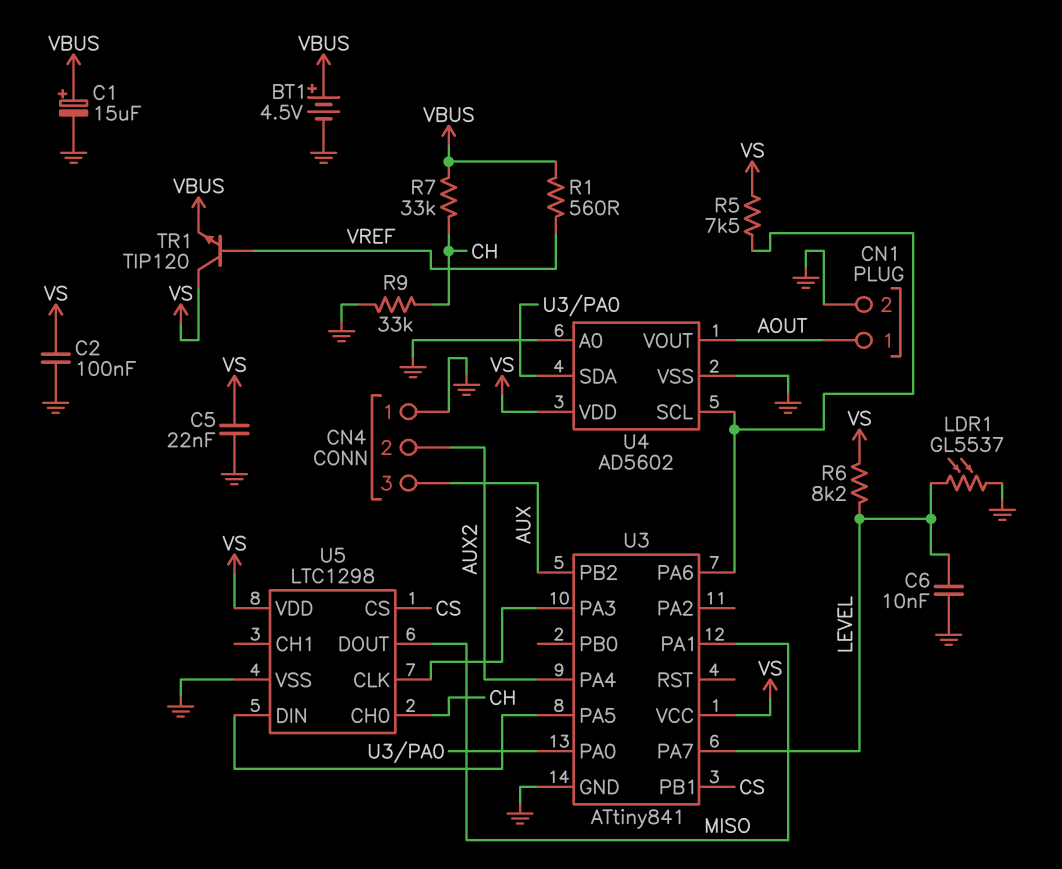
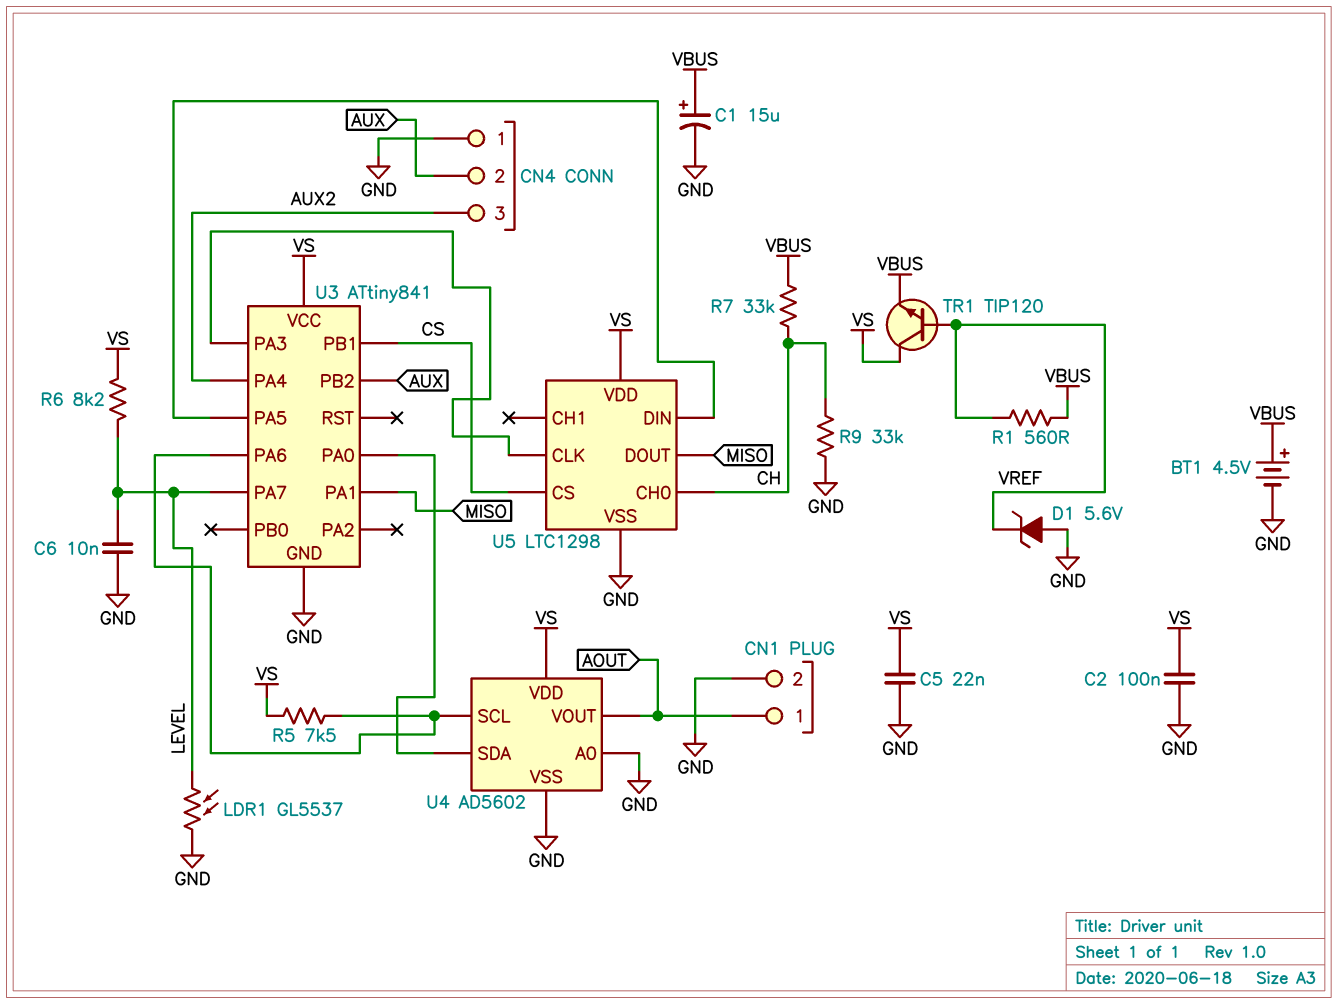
CN4 pin 2: AUX2 -> AUX
CN4 pin 3: AUX -> AUX2
D1: none -> zener 5.6V (A GND, K VREF)

